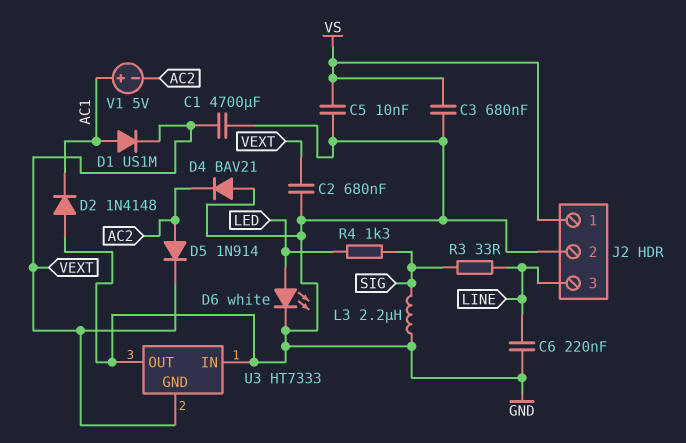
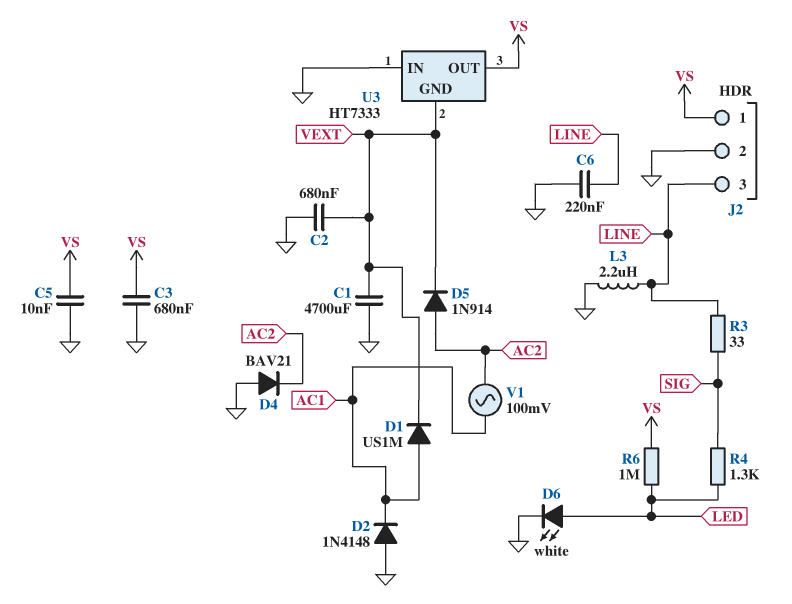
L3: 2.2uH (GND, SIG) -> 2.2uH (GND, LINE)
R6: none -> 1M (LED, VS)
U3 pin OUT: GND -> VS
V1: 5V (plus AC1, minus AC2) -> AC 100mV (AC1, AC2)

